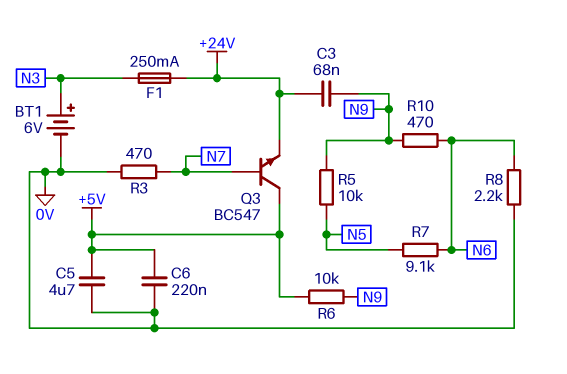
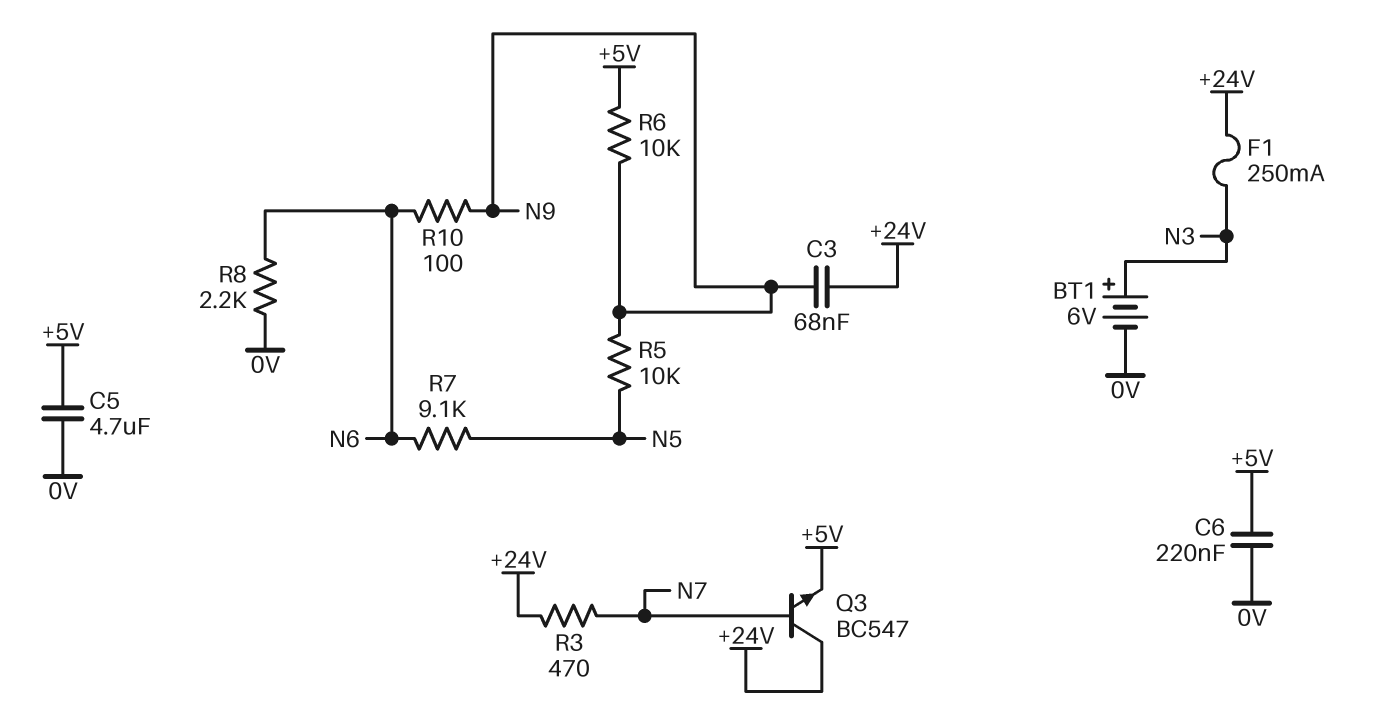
Q3: NPN BC547 (B N7, C +5V, E +24V) -> NPN BC547 (B N7, C +24V, E +5V)
R3: 470 (0V, N7) -> 470 (+24V, N7)
R10: 470 (N6, N9) -> 100 (N6, N9)

